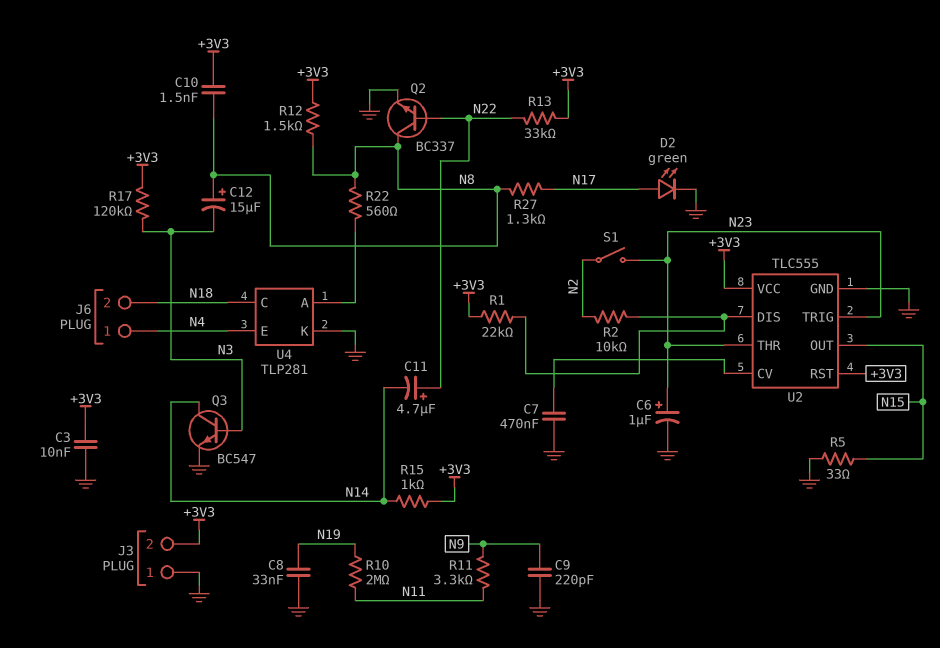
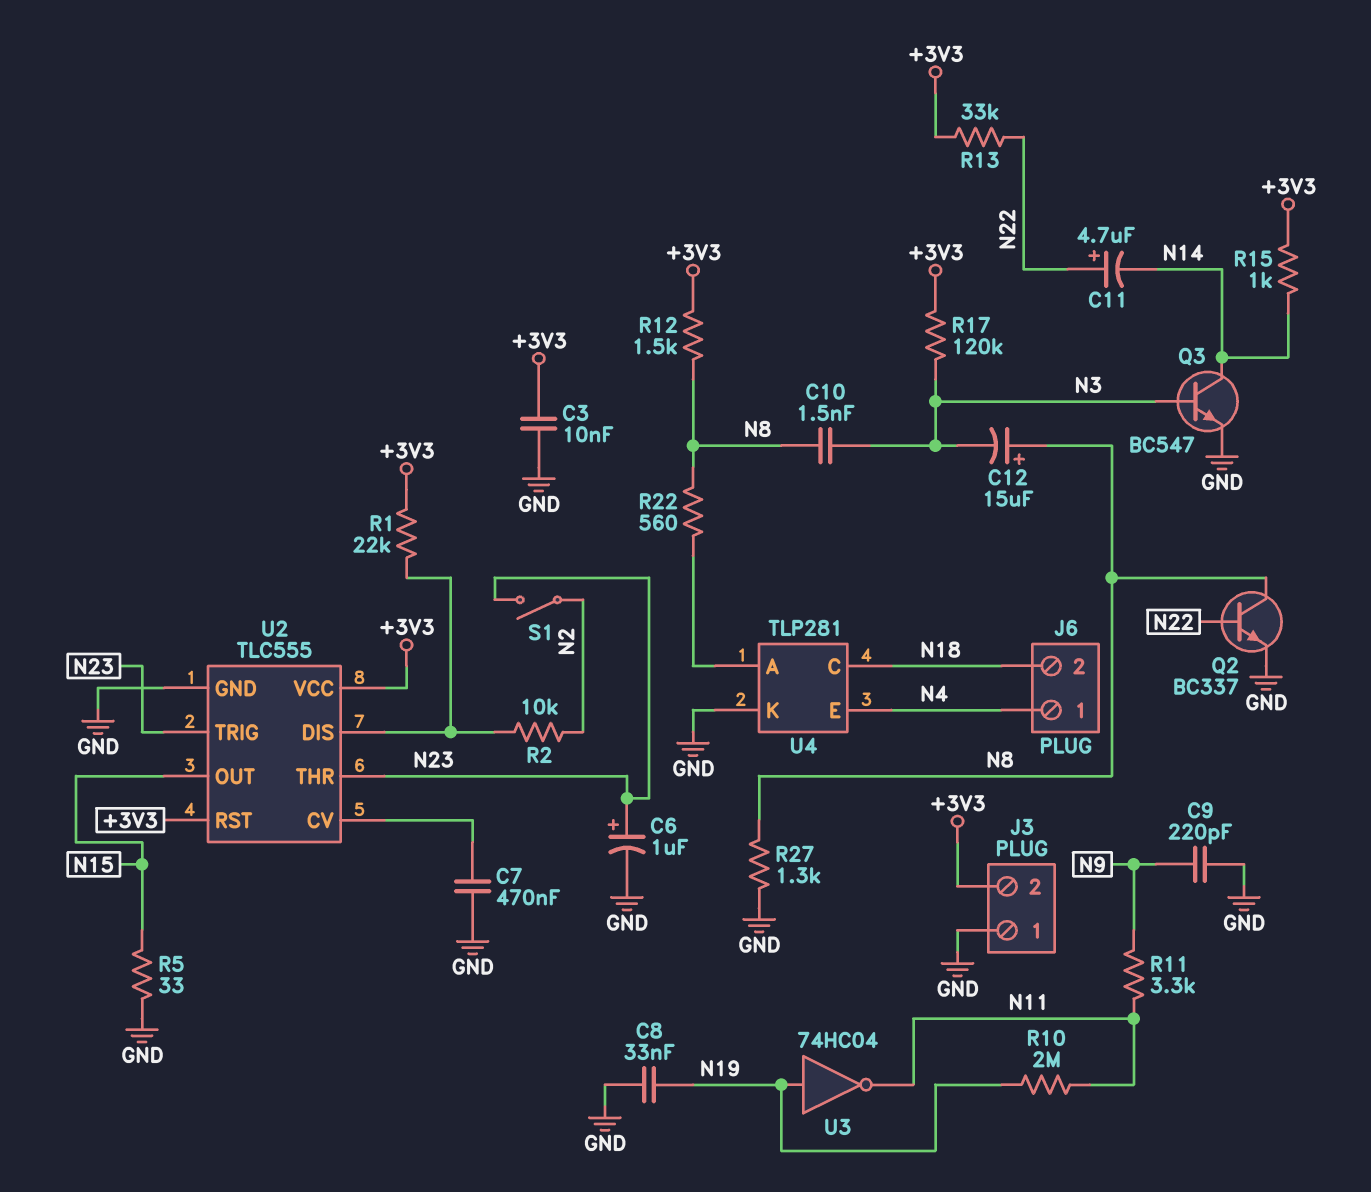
C10: 1.5nF (+3V3, N8) -> 1.5nF (N3, N8)
D2: LED green (A N17, K GND) -> none
R27: 1.3k (N8, N17) -> 1.3k (GND, N8)
U3: none -> NOT 74HC04 (in N19, out N11)

